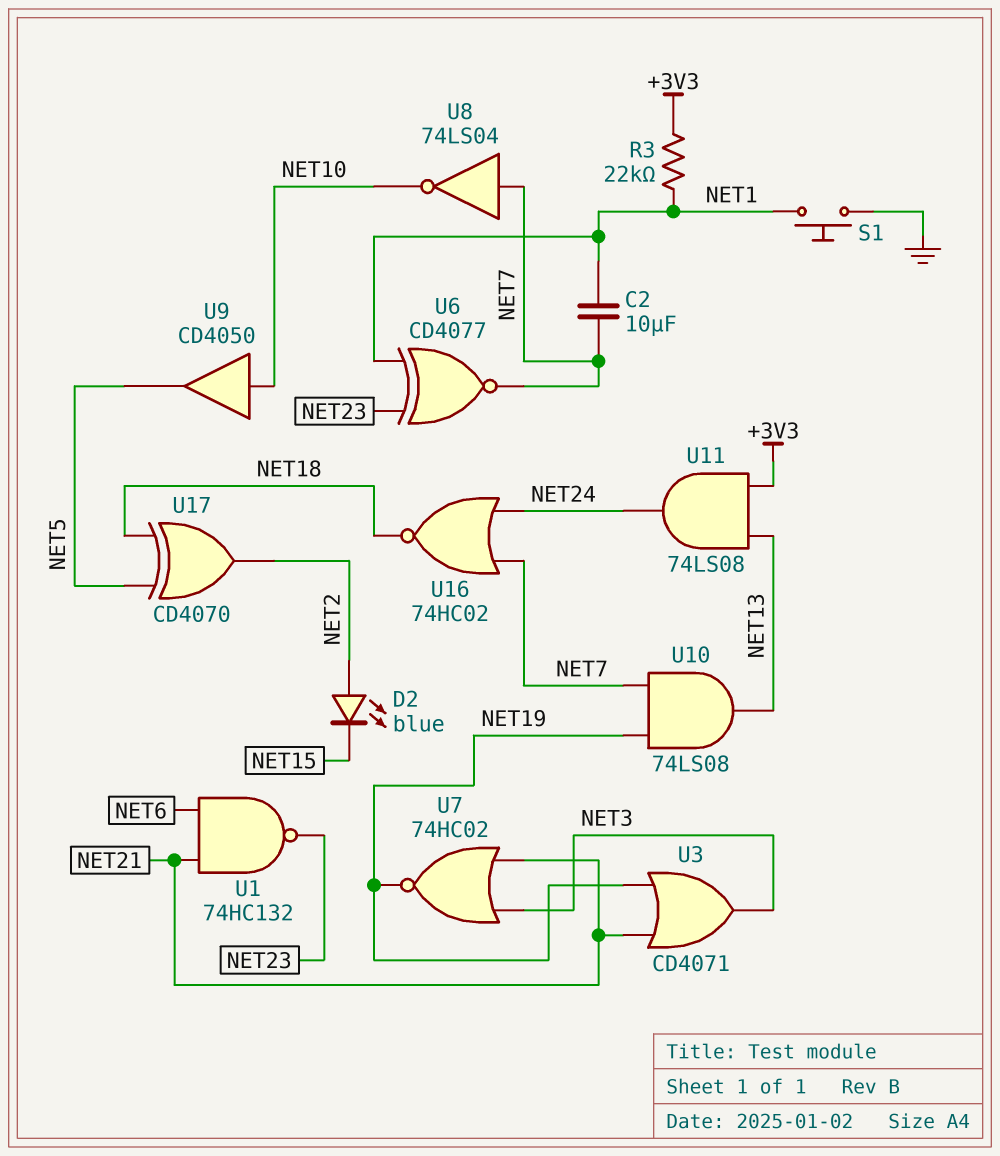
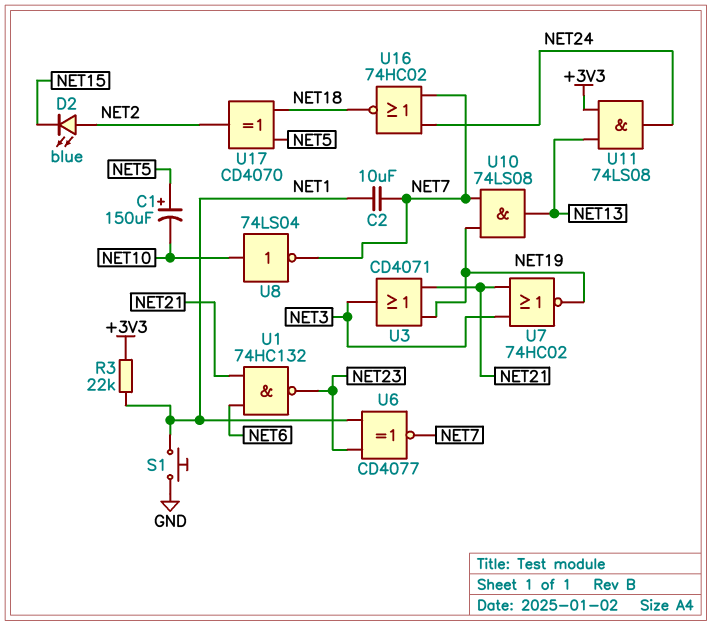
C1: none -> 150uF (plus NET5, minus NET10)
U8: NOT 74LS04 (in NET7, out NET10) -> NOT 74LS04 (in NET10, out NET7)
U9: buffer CD4050 (in NET10, out NET5) -> none

